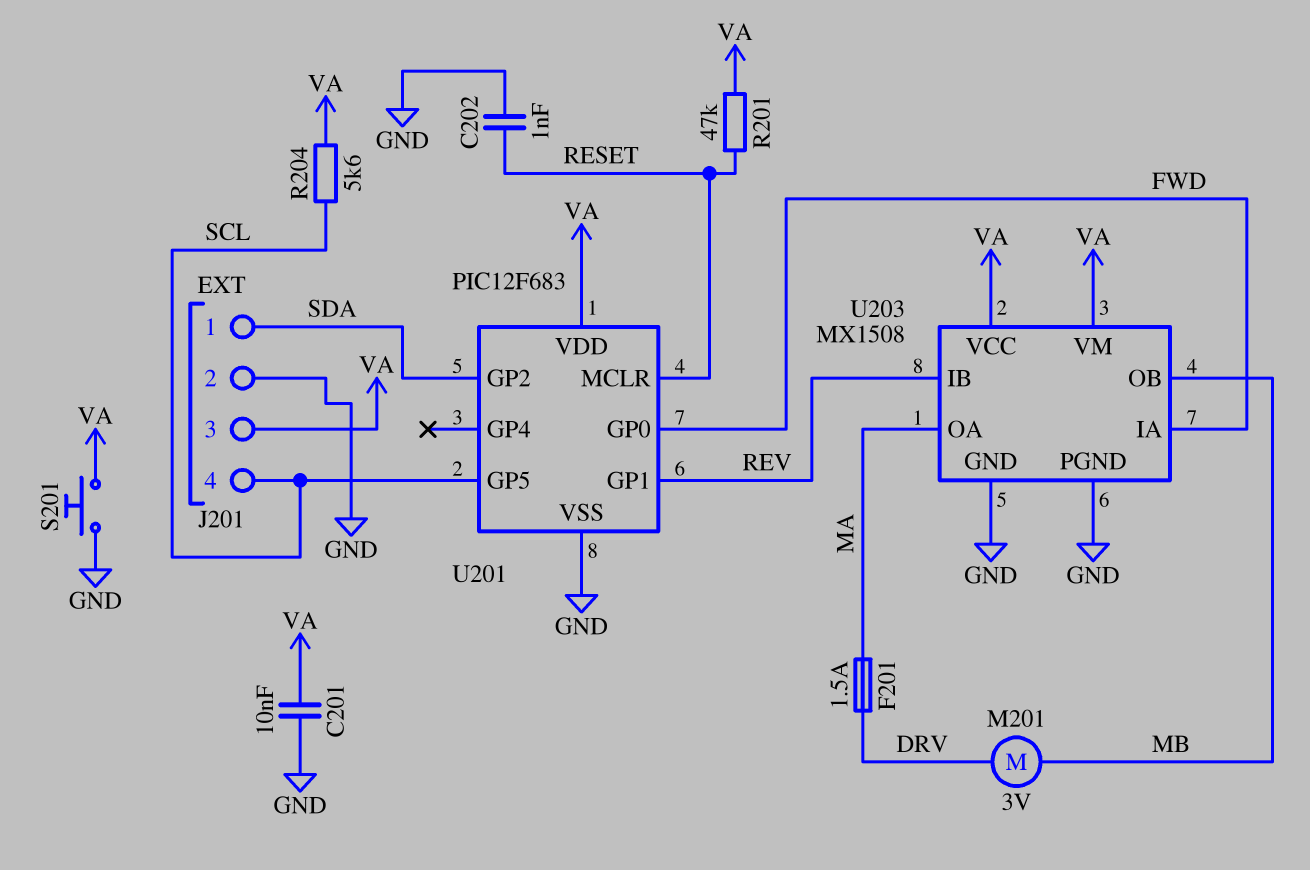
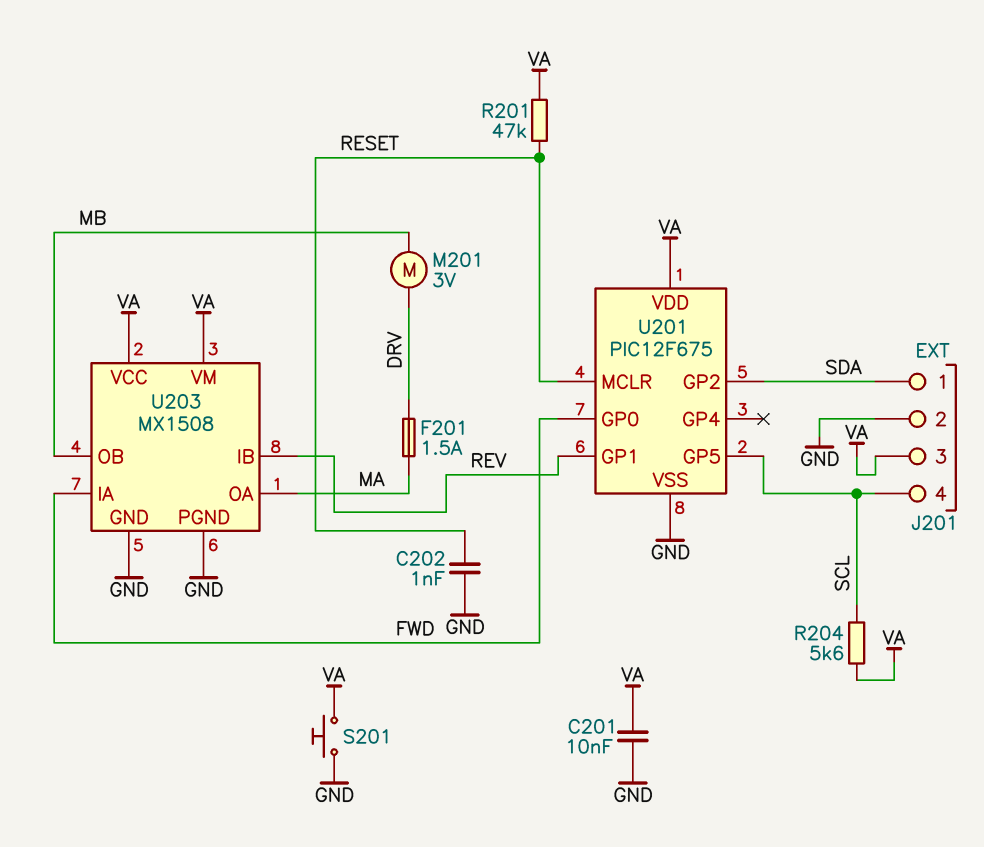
U201: PIC12F683 -> PIC12F675

